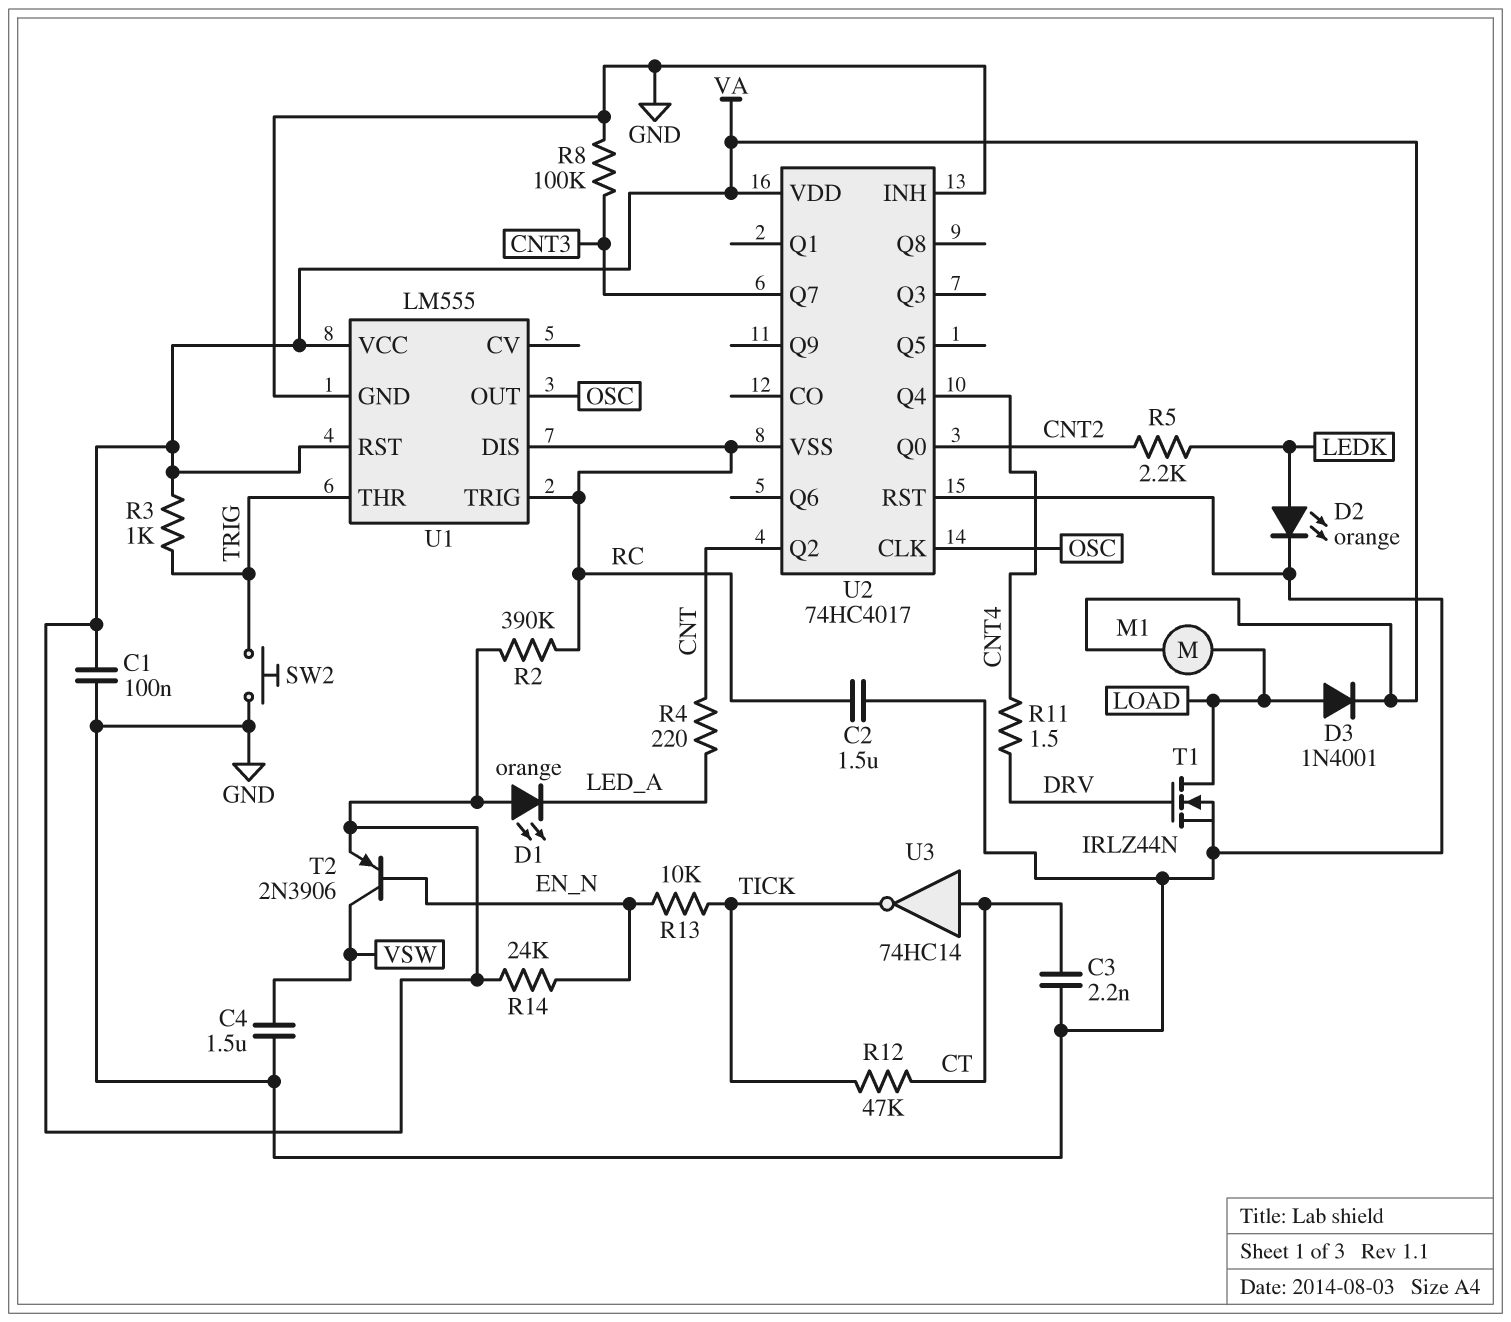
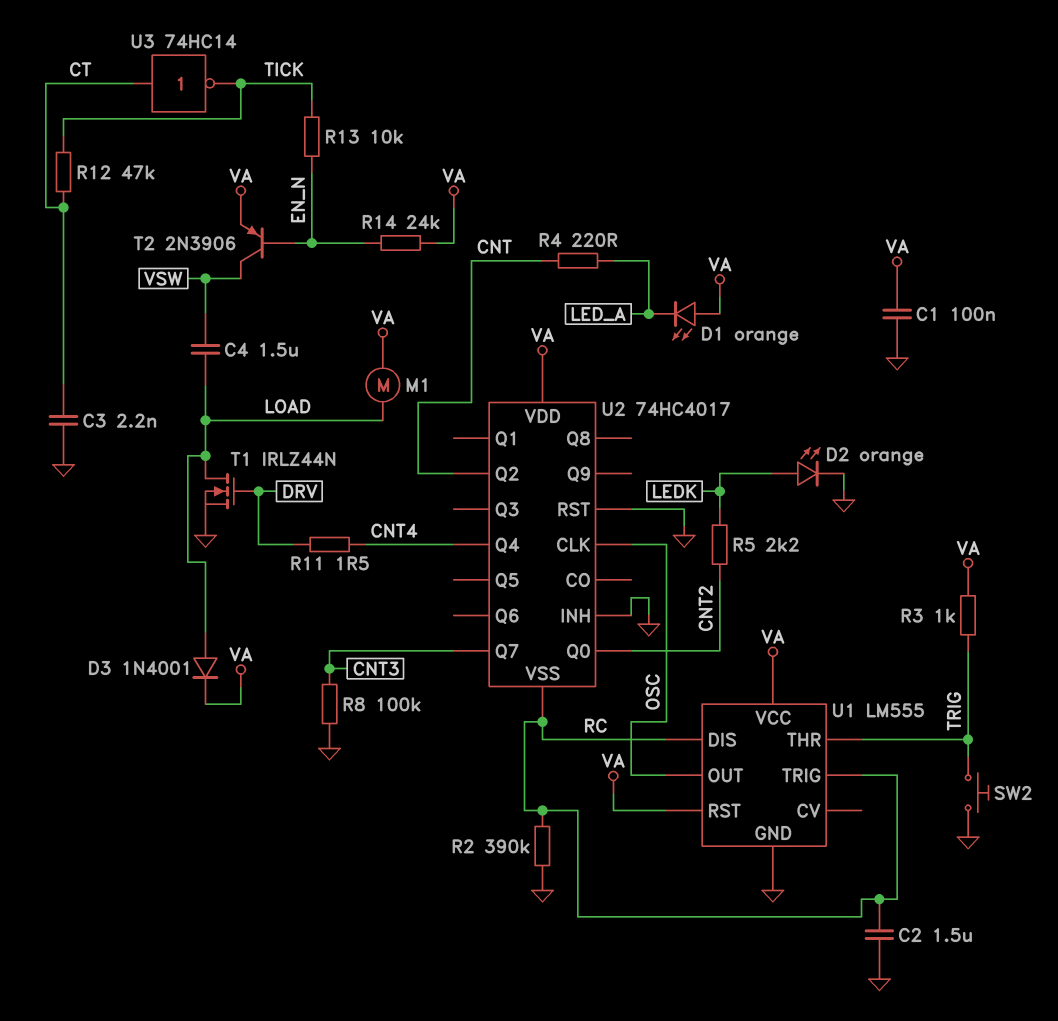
C4: 1.5uF (GND, VSW) -> 1.5uF (LOAD, VSW)
R2: 390k (RC, VA) -> 390k (GND, RC)

